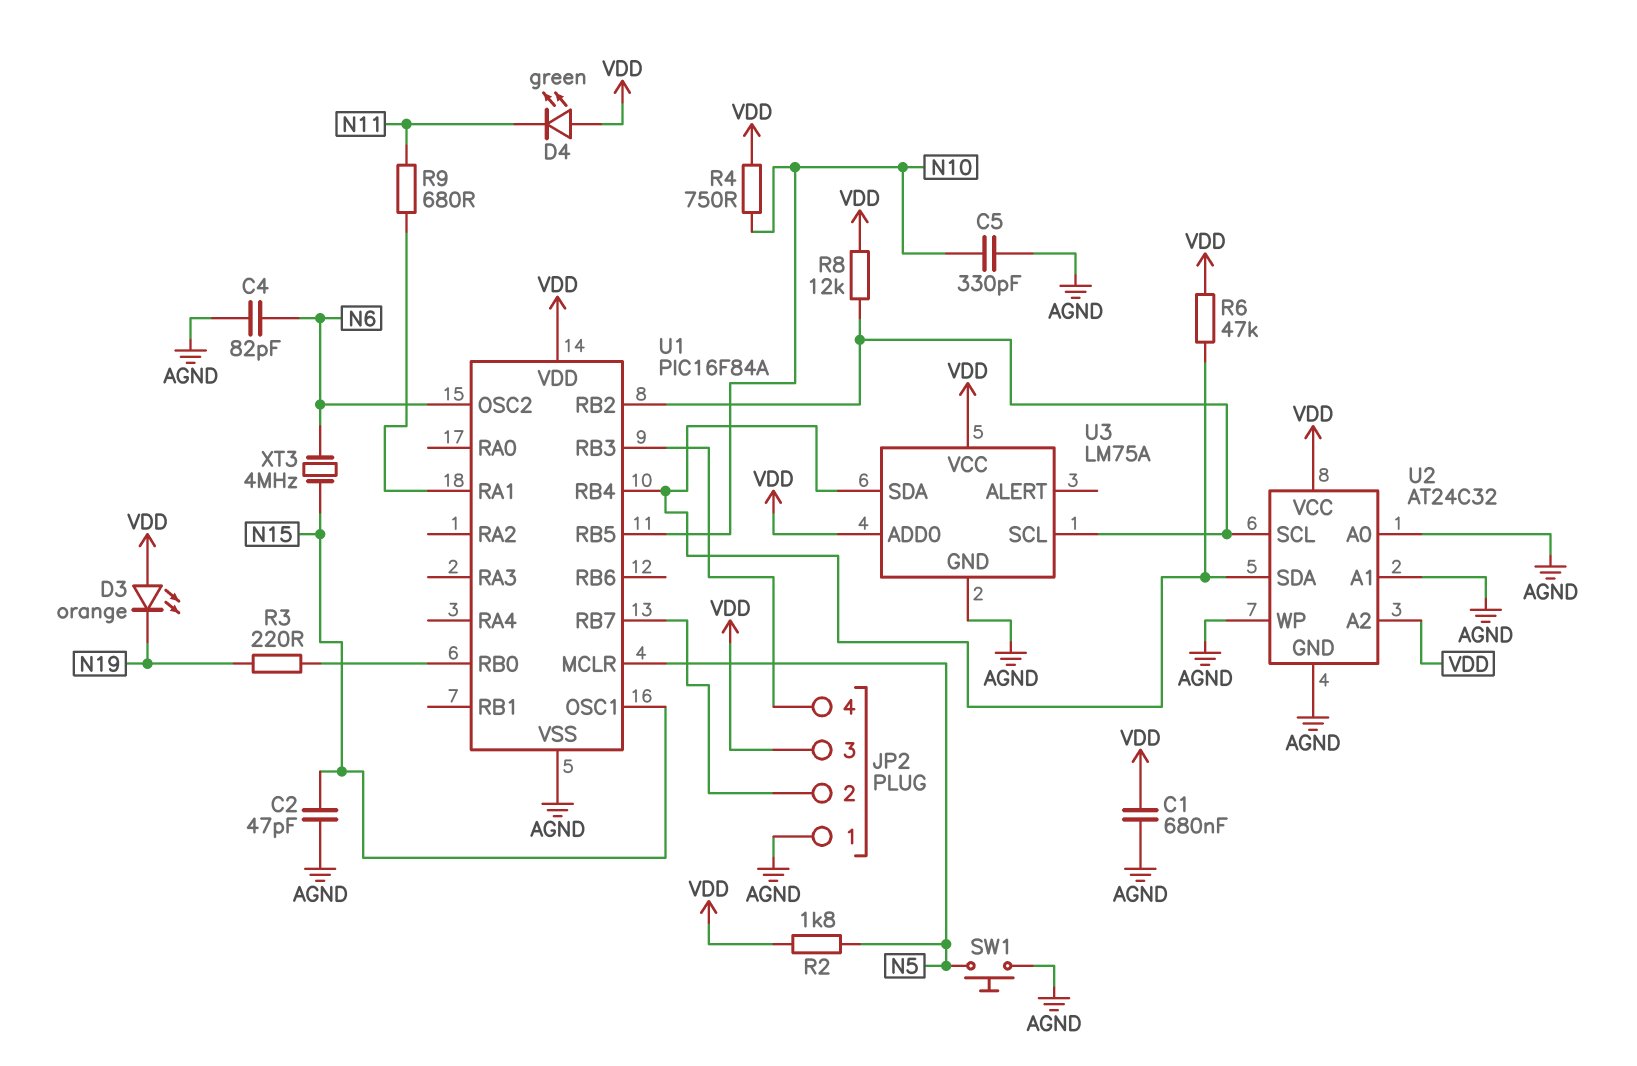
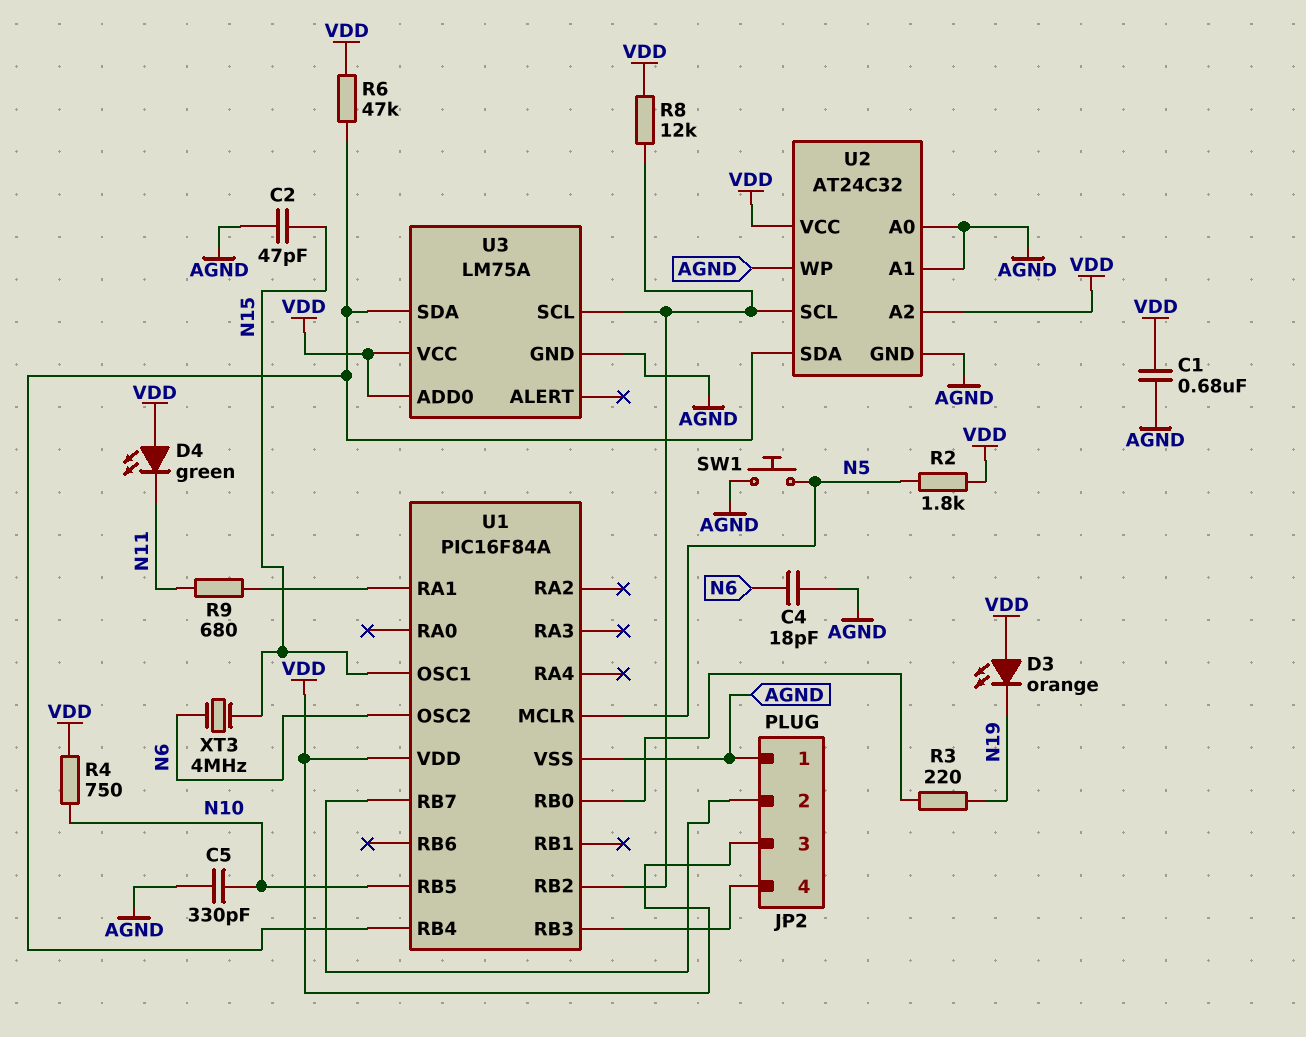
C4: 82pF (AGND, N6) -> 18pF (AGND, N6)

